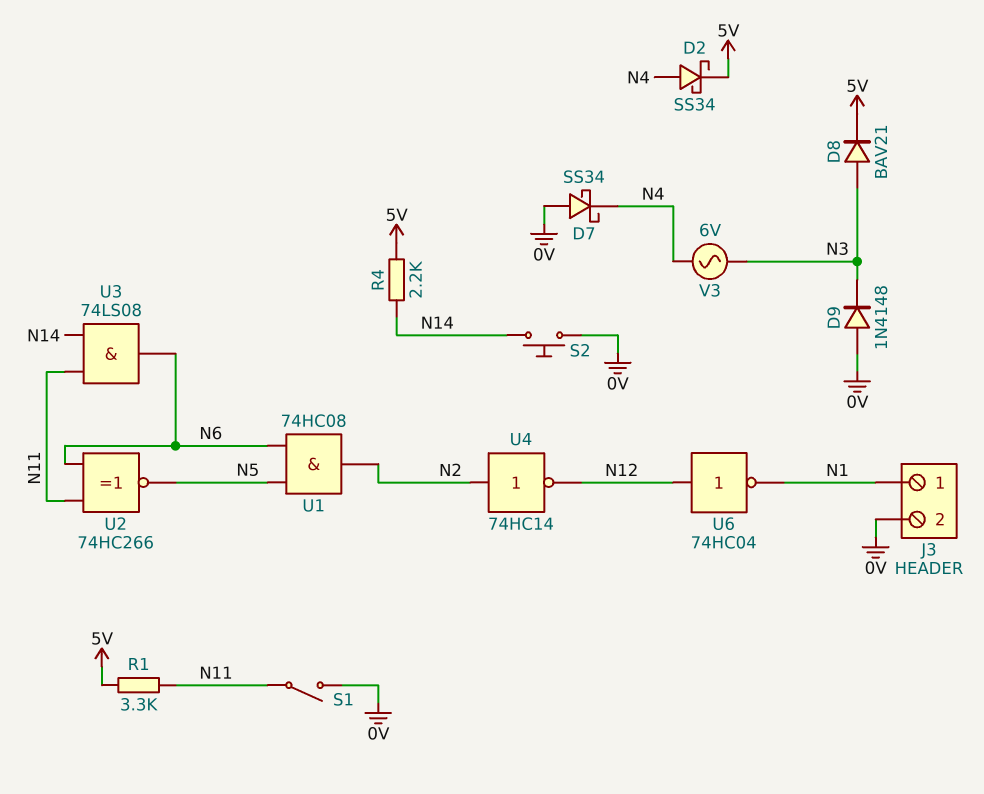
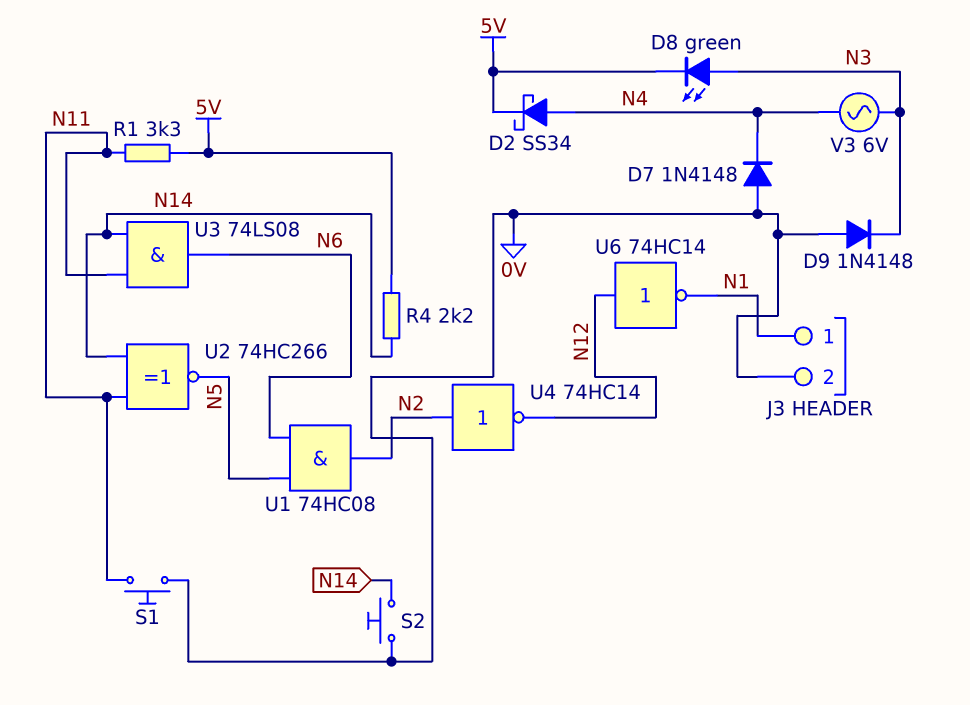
D7: schottky SS34 (A 0V, K N4) -> diode 1N4148 (A 0V, K N4)
D8: diode BAV21 (A N3, K 5V) -> LED green (A N3, K 5V)
S1: switch (0V, N11) -> button (0V, N11)
U2: XNOR 74HC266 (in N6, in N11, out N5) -> XNOR 74HC266 (in N11, in N14, out N5)
U6: NOT 74HC04 (in N12, out N1) -> NOT 74HC14 (in N12, out N1)

